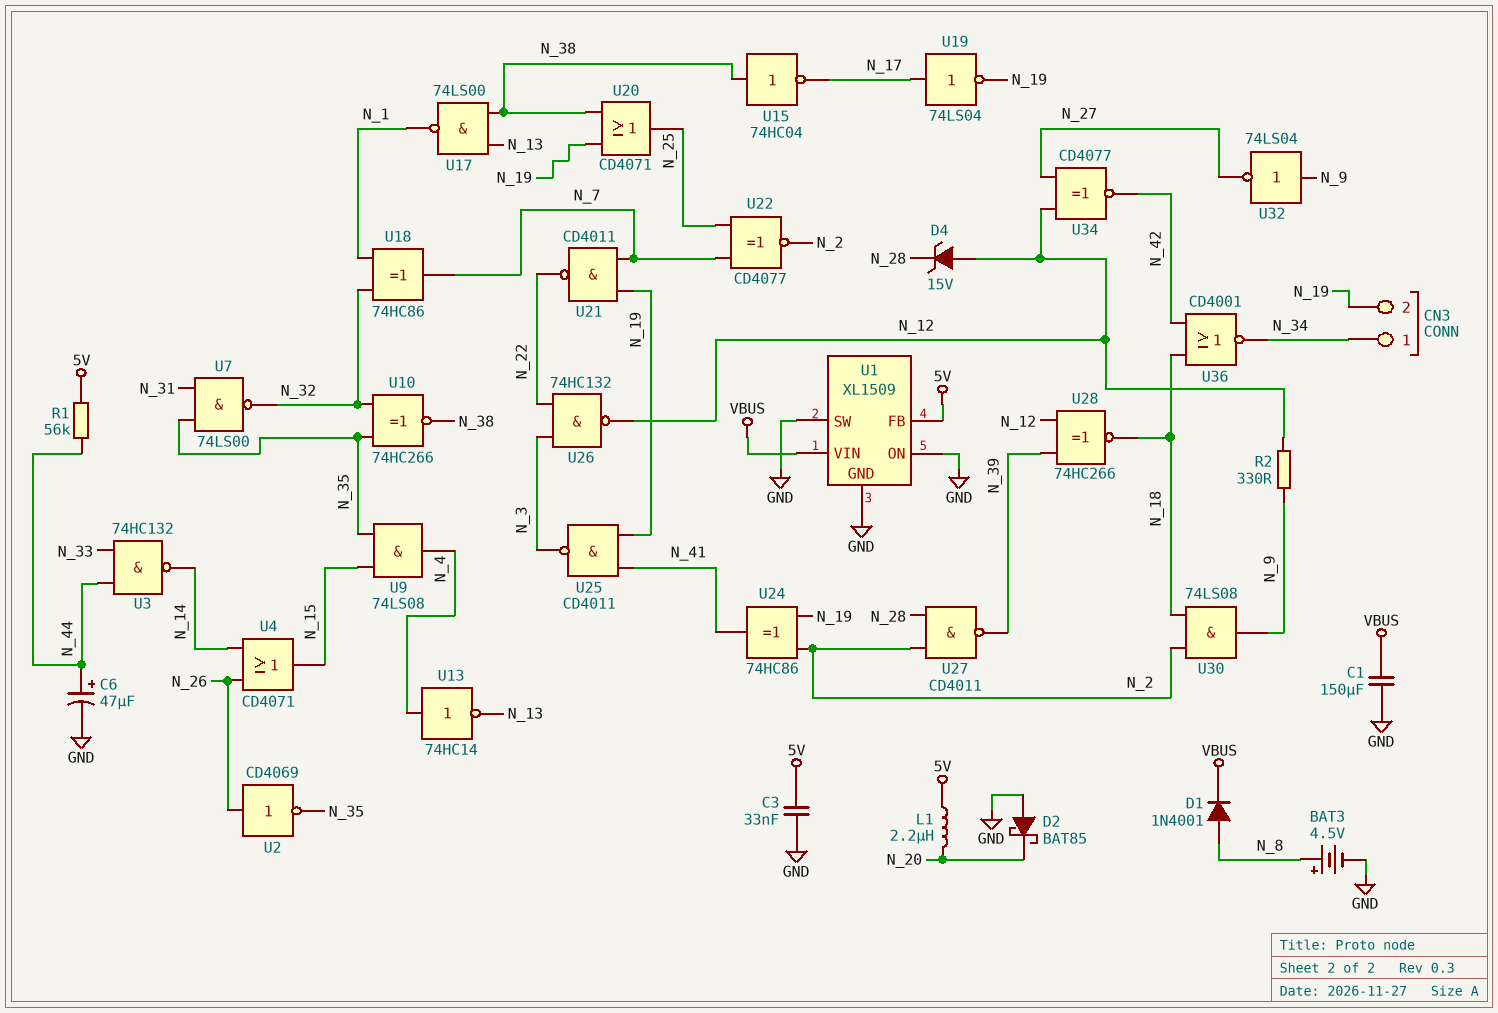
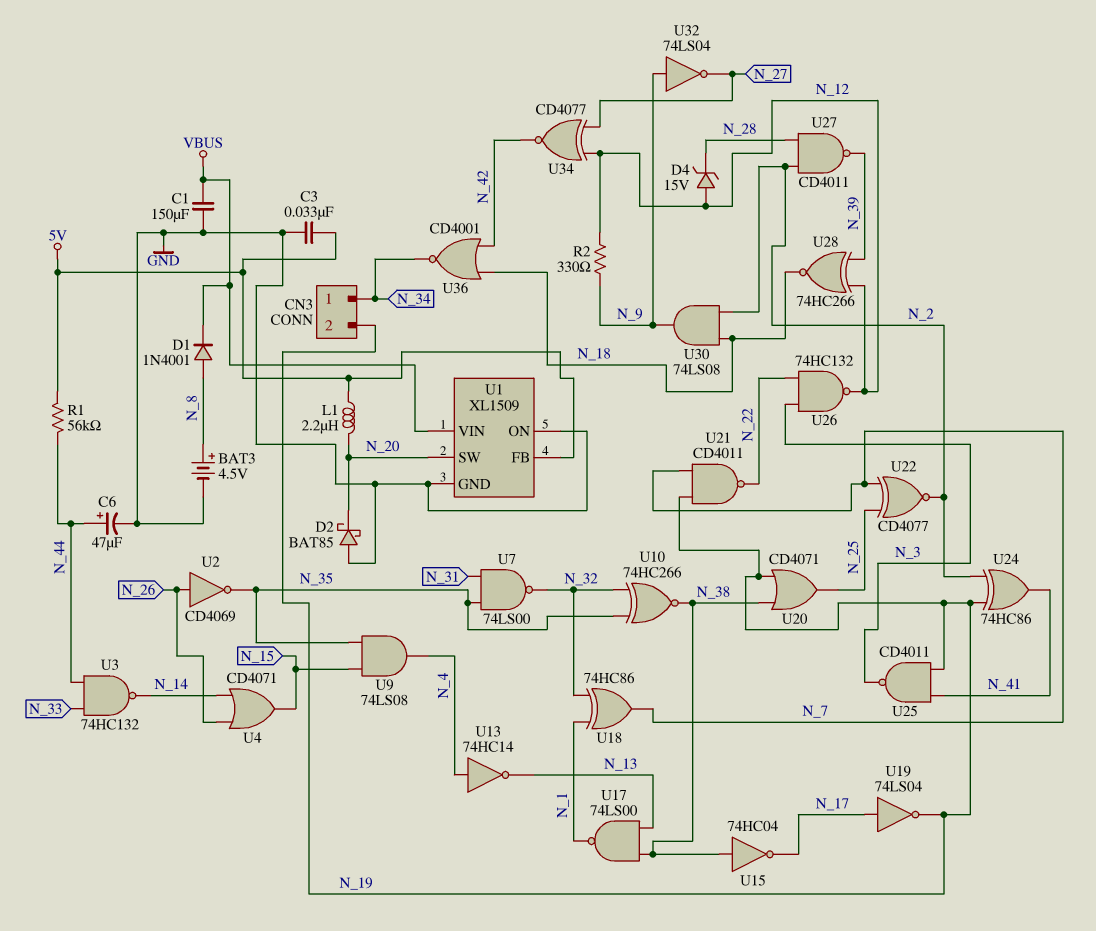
U1 pin SW: GND -> N_20

